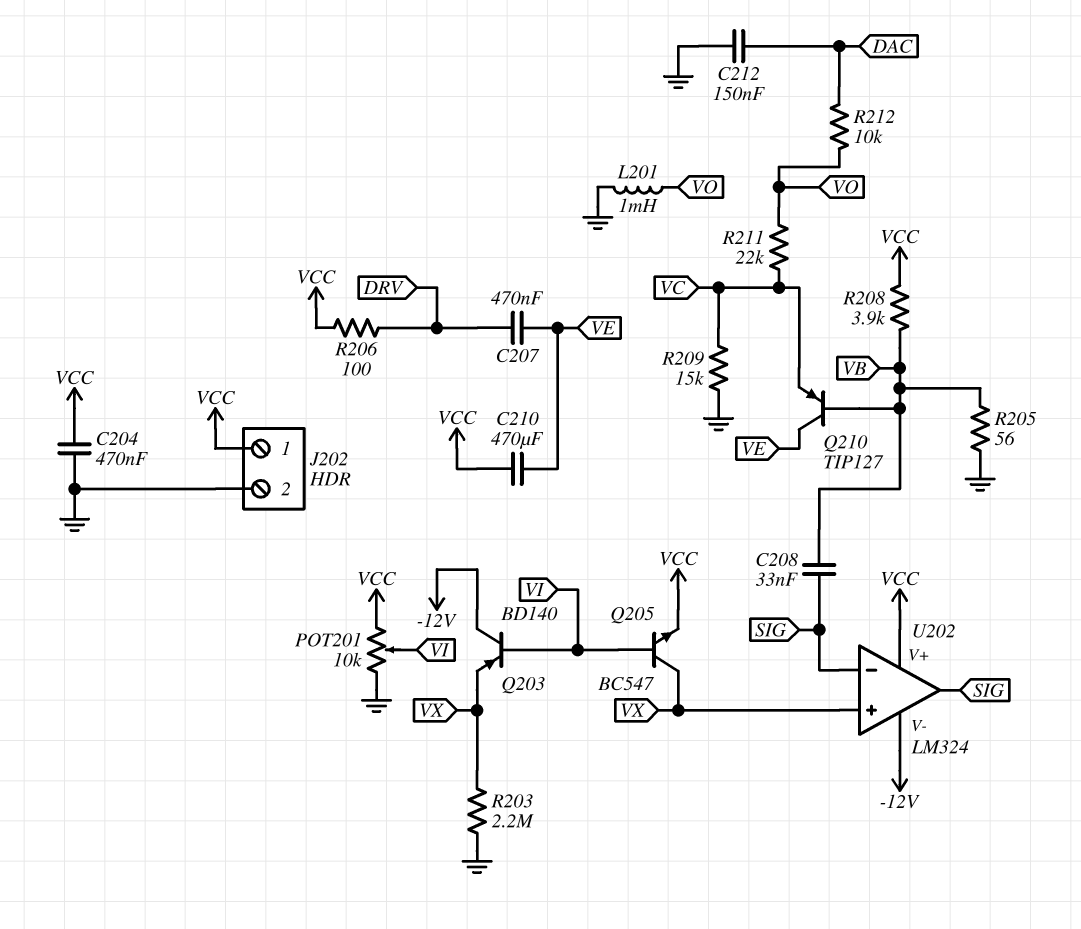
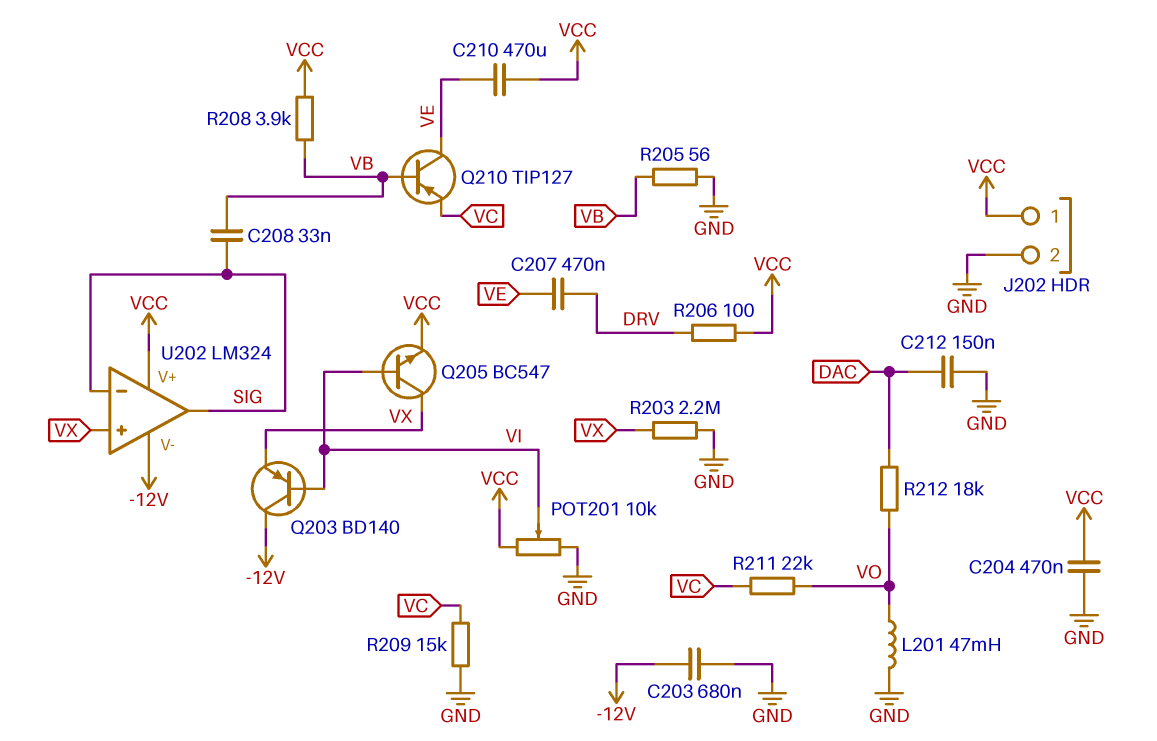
C203: none -> 680nF (-12V, GND)
L201: 1mH (GND, VO) -> 47mH (GND, VO)
R212: 10k (DAC, VO) -> 18k (DAC, VO)

